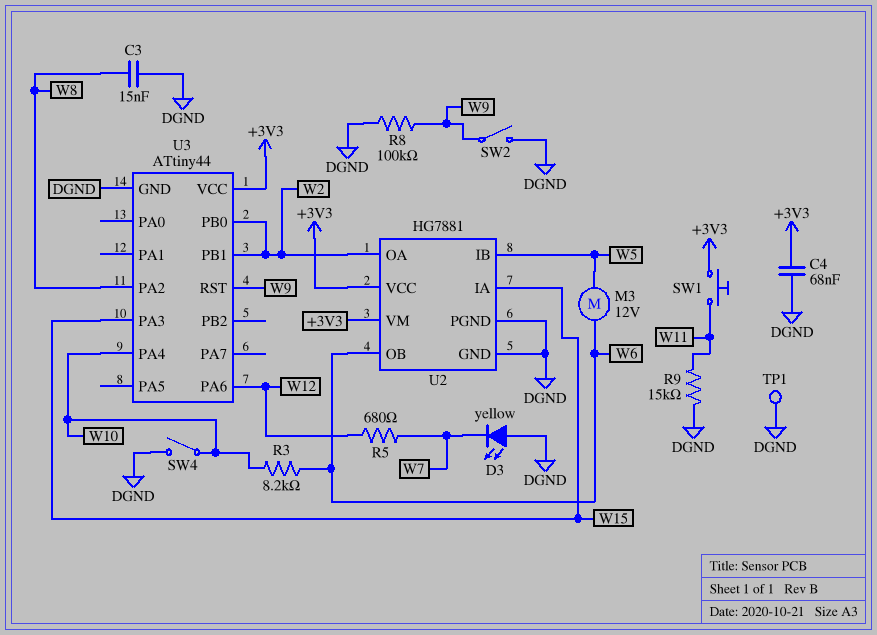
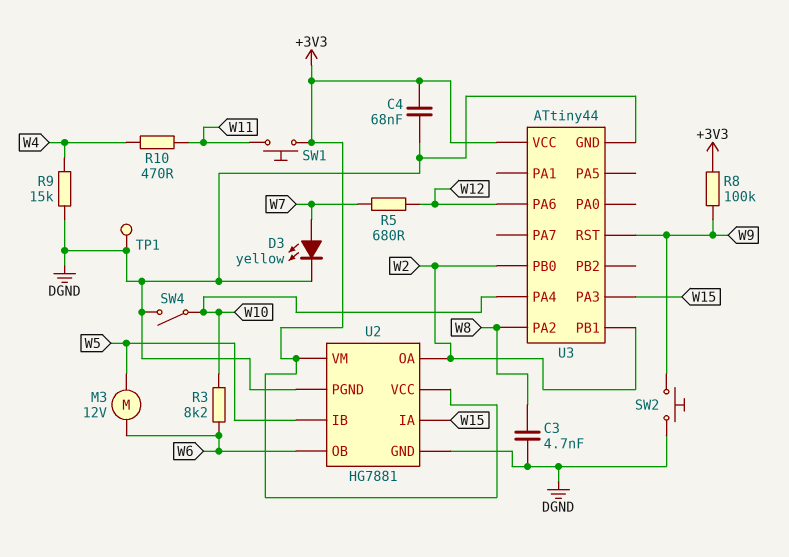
C3: 15nF (DGND, W8) -> 4.7nF (DGND, W8)
D3: LED yellow (A DGND, K W7) -> LED yellow (A W7, K DGND)
R8: 100k (DGND, W9) -> 100k (+3V3, W9)
R9: 15k (DGND, W11) -> 15k (DGND, W4)
R10: none -> 470 (W4, W11)
SW2: switch (DGND, W9) -> button (DGND, W9)

